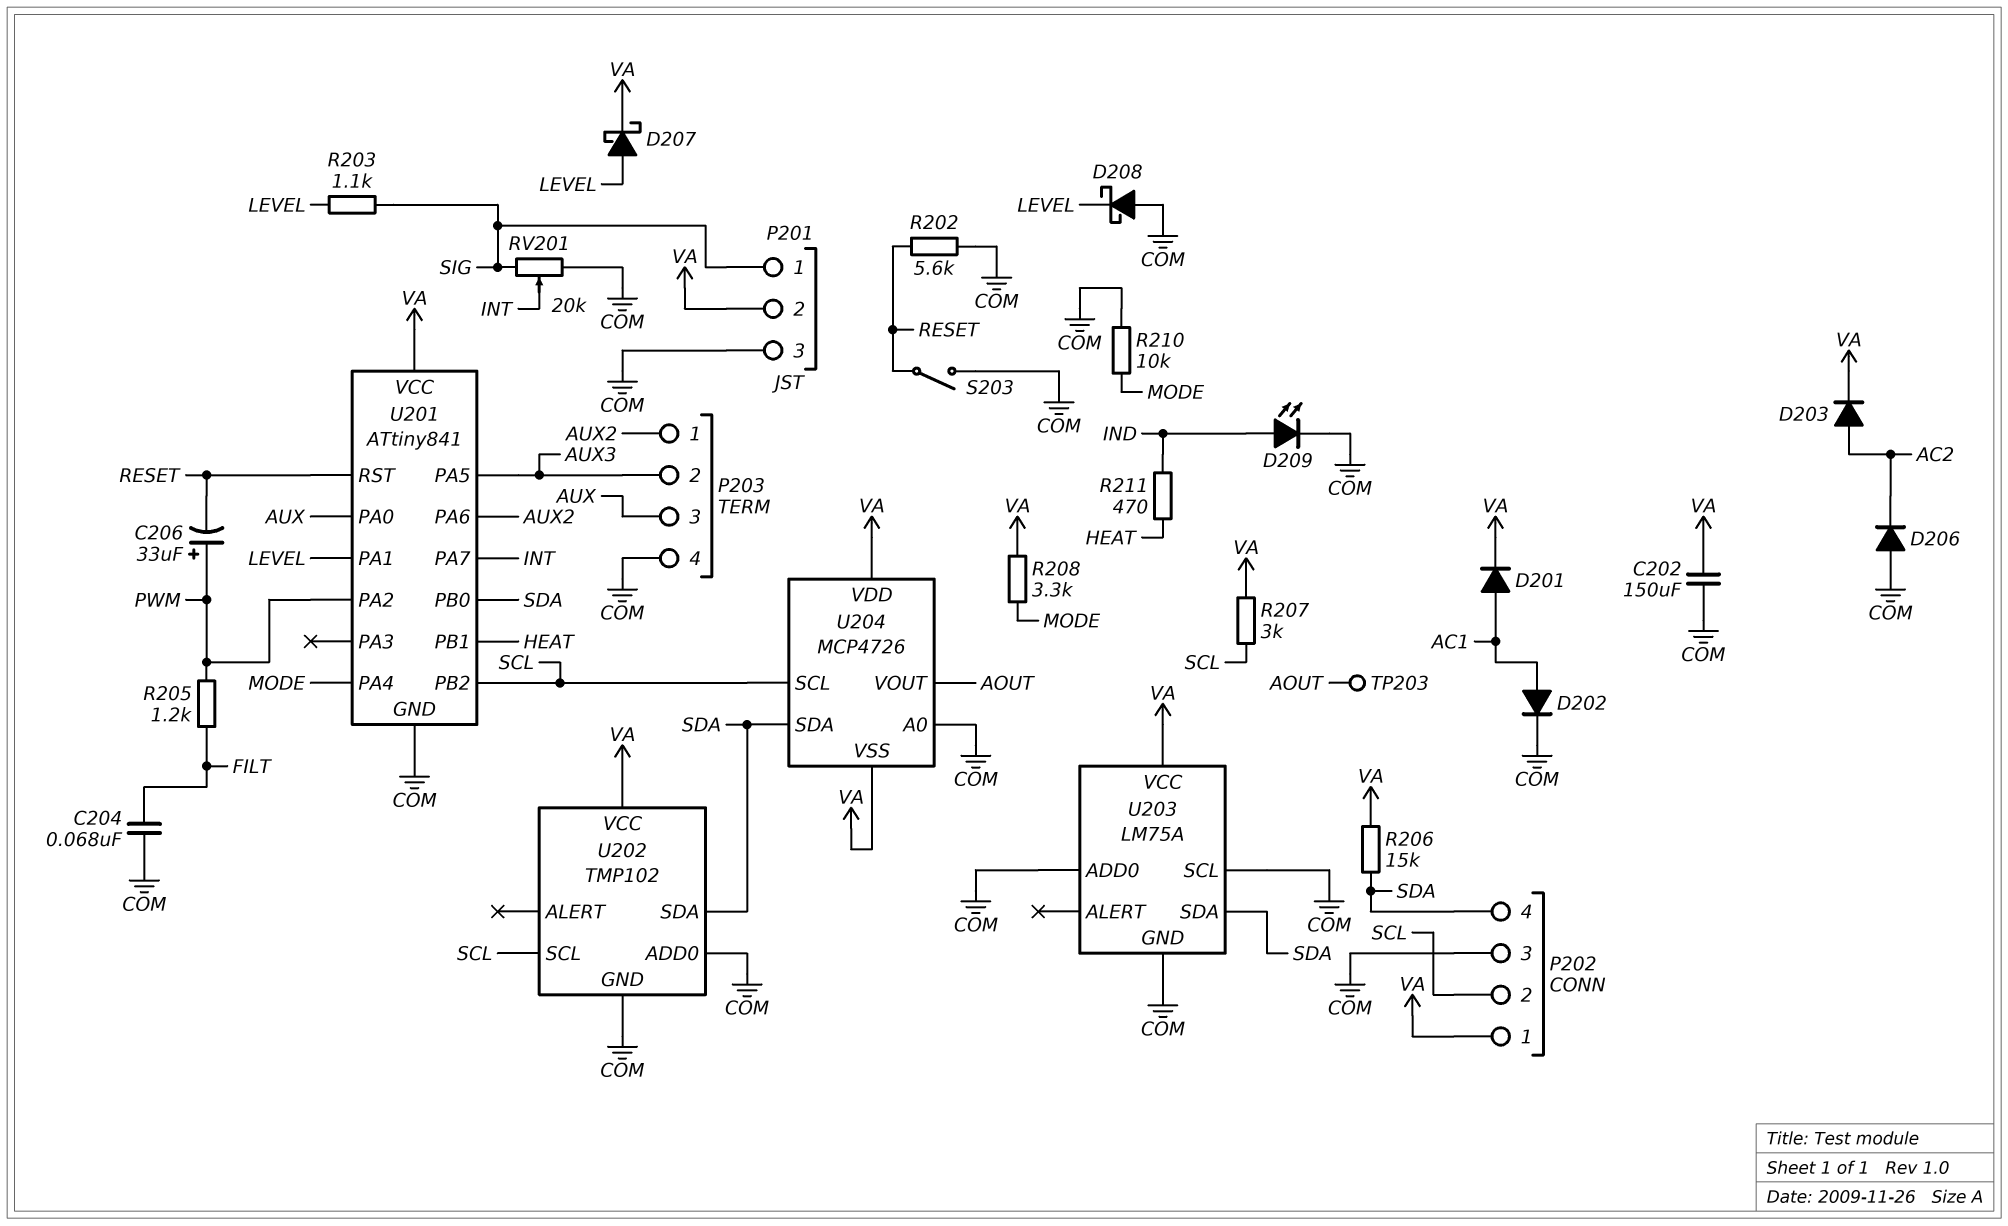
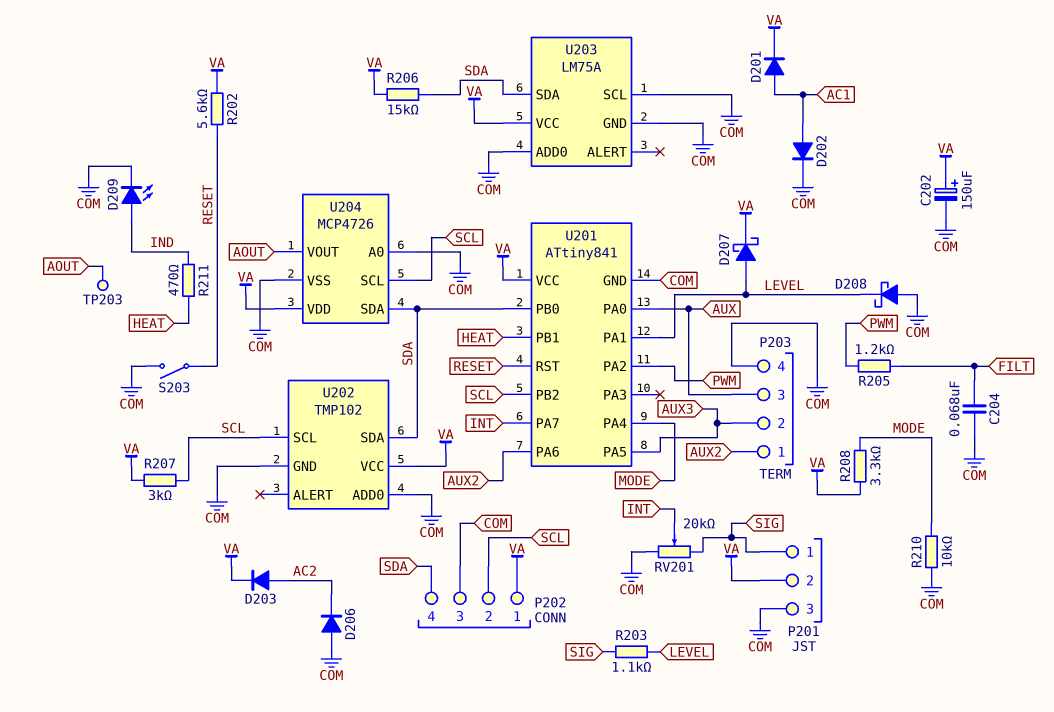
C202: 150uF (COM, VA) -> 150uF (plus VA, minus COM)
C206: 33uF (plus PWM, minus RESET) -> none
R202: 5.6k (COM, RESET) -> 5.6k (RESET, VA)
U204 pin VSS: VA -> COM

